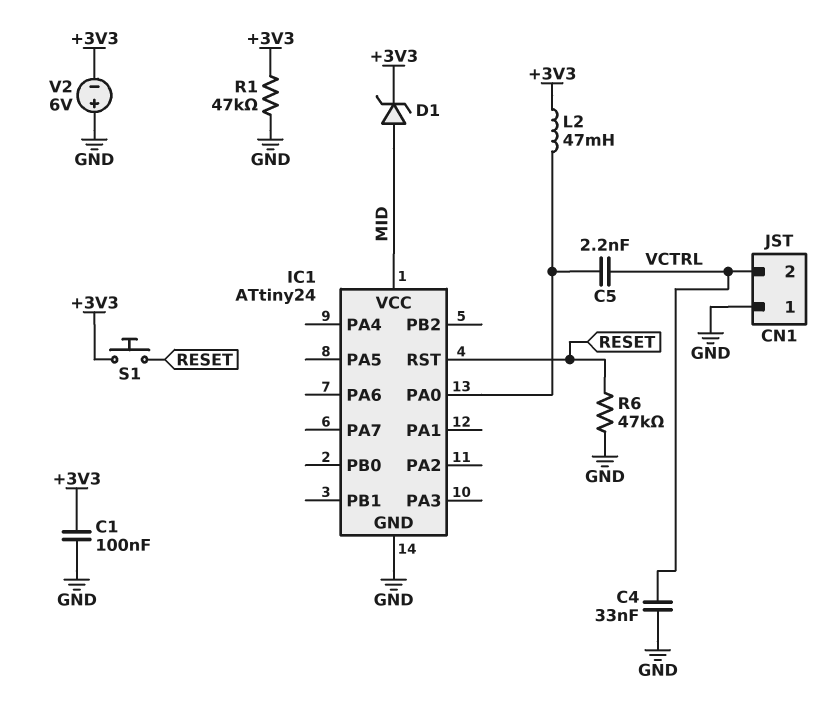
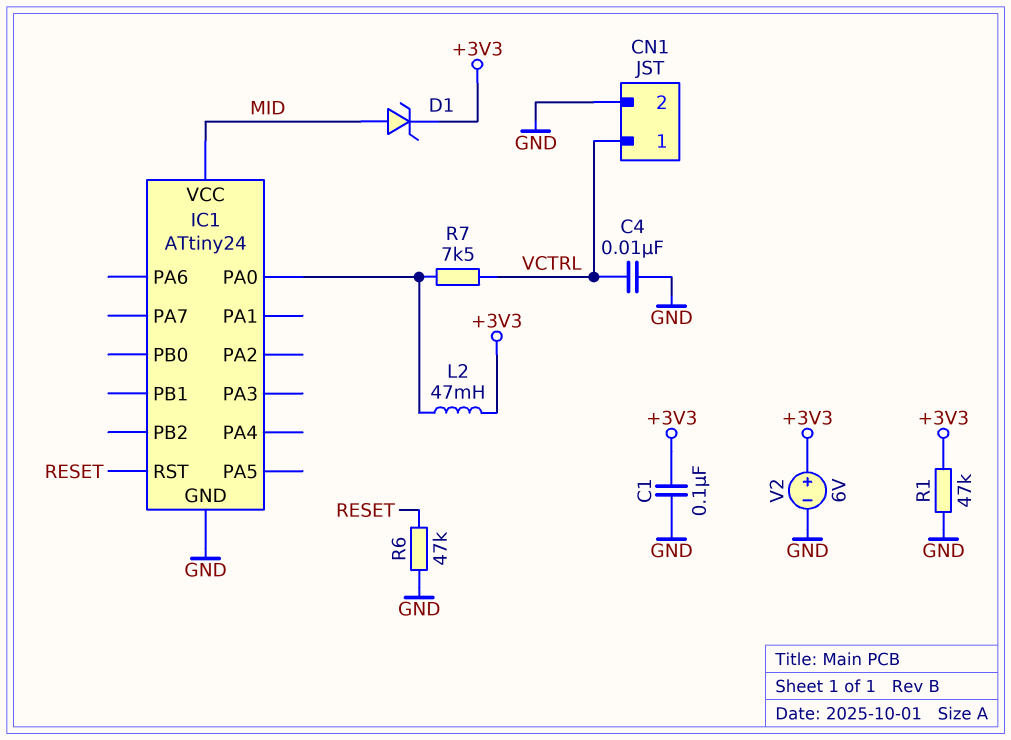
C4: 33nF (GND, VCTRL) -> 10nF (GND, VCTRL)
C5: 2.2nF (IC1/PA0, VCTRL) -> none
CN1 pin 1: GND -> VCTRL
CN1 pin 2: VCTRL -> GND
R7: none -> 7.5k (IC1/PA0, VCTRL)
S1: button (+3V3, RESET) -> none
V2: 6V (plus GND, minus +3V3) -> 6V (plus +3V3, minus GND)

